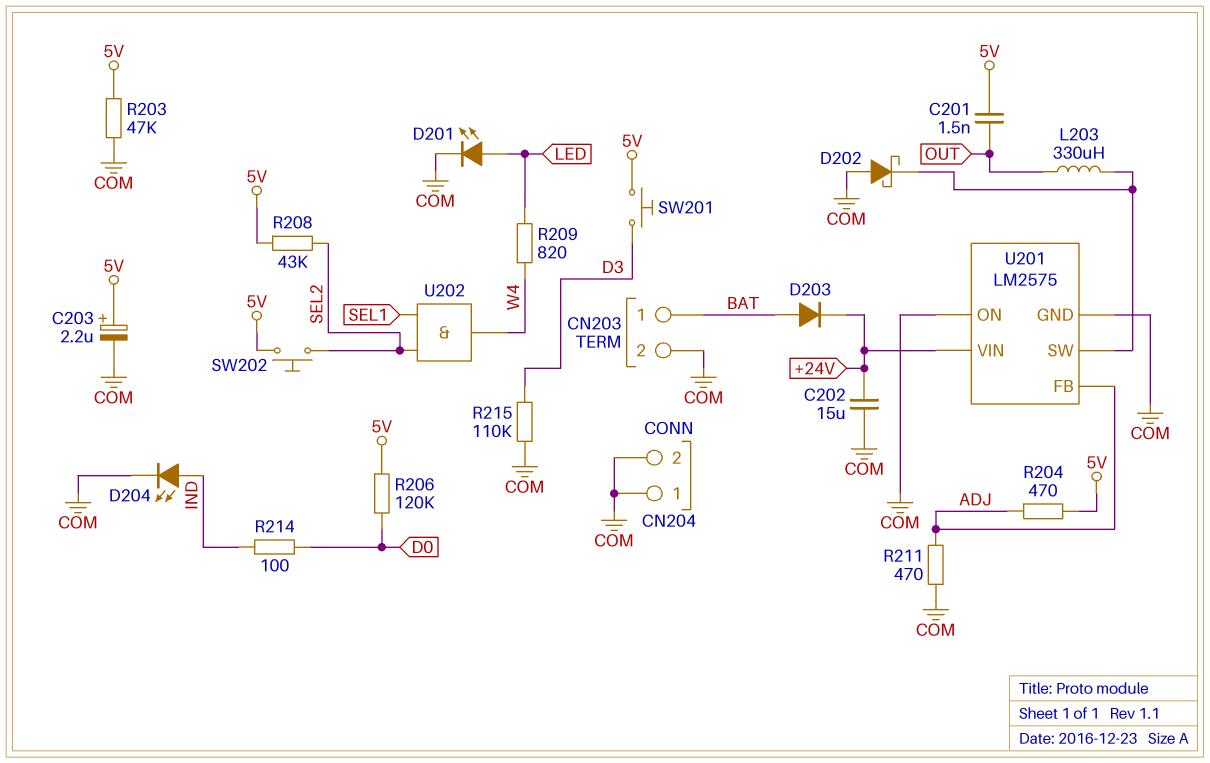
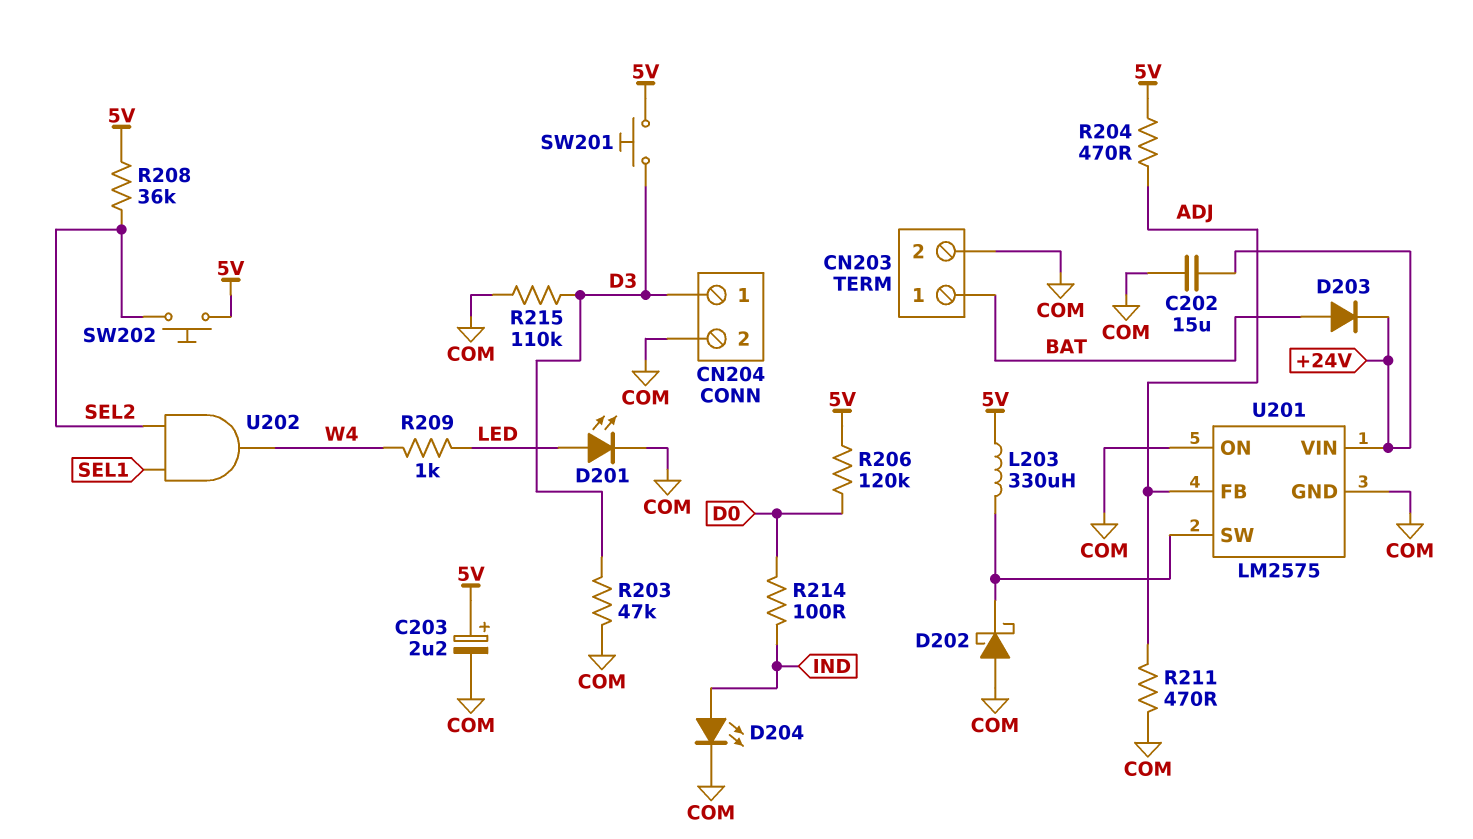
C201: 1.5nF (5V, OUT) -> none
CN204 pin 1: COM -> D3
L203: 330uH (OUT, U201/SW) -> 330uH (5V, U201/SW)
R203: 47k (5V, COM) -> 47k (COM, D3)
R208: 43k (5V, SEL2) -> 36k (5V, SEL2)
R209: 820 (LED, W4) -> 1k (LED, W4)

